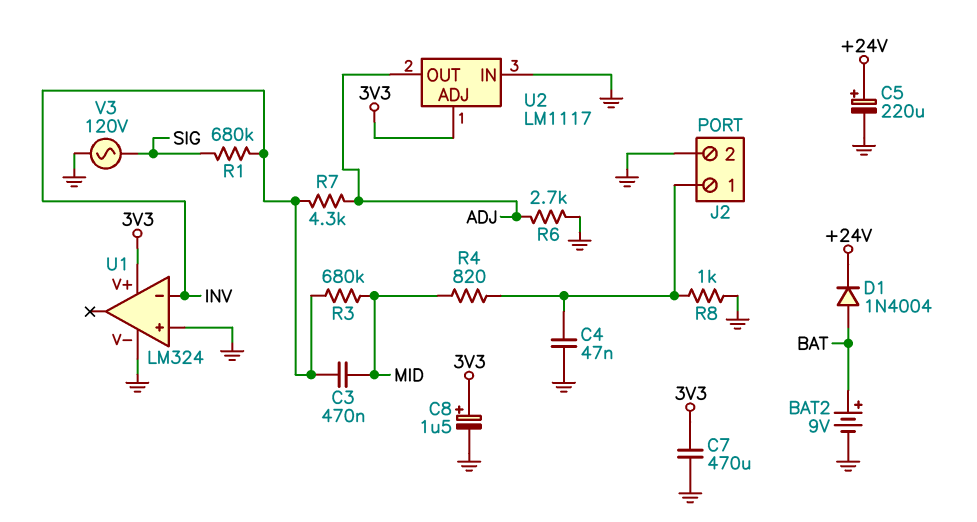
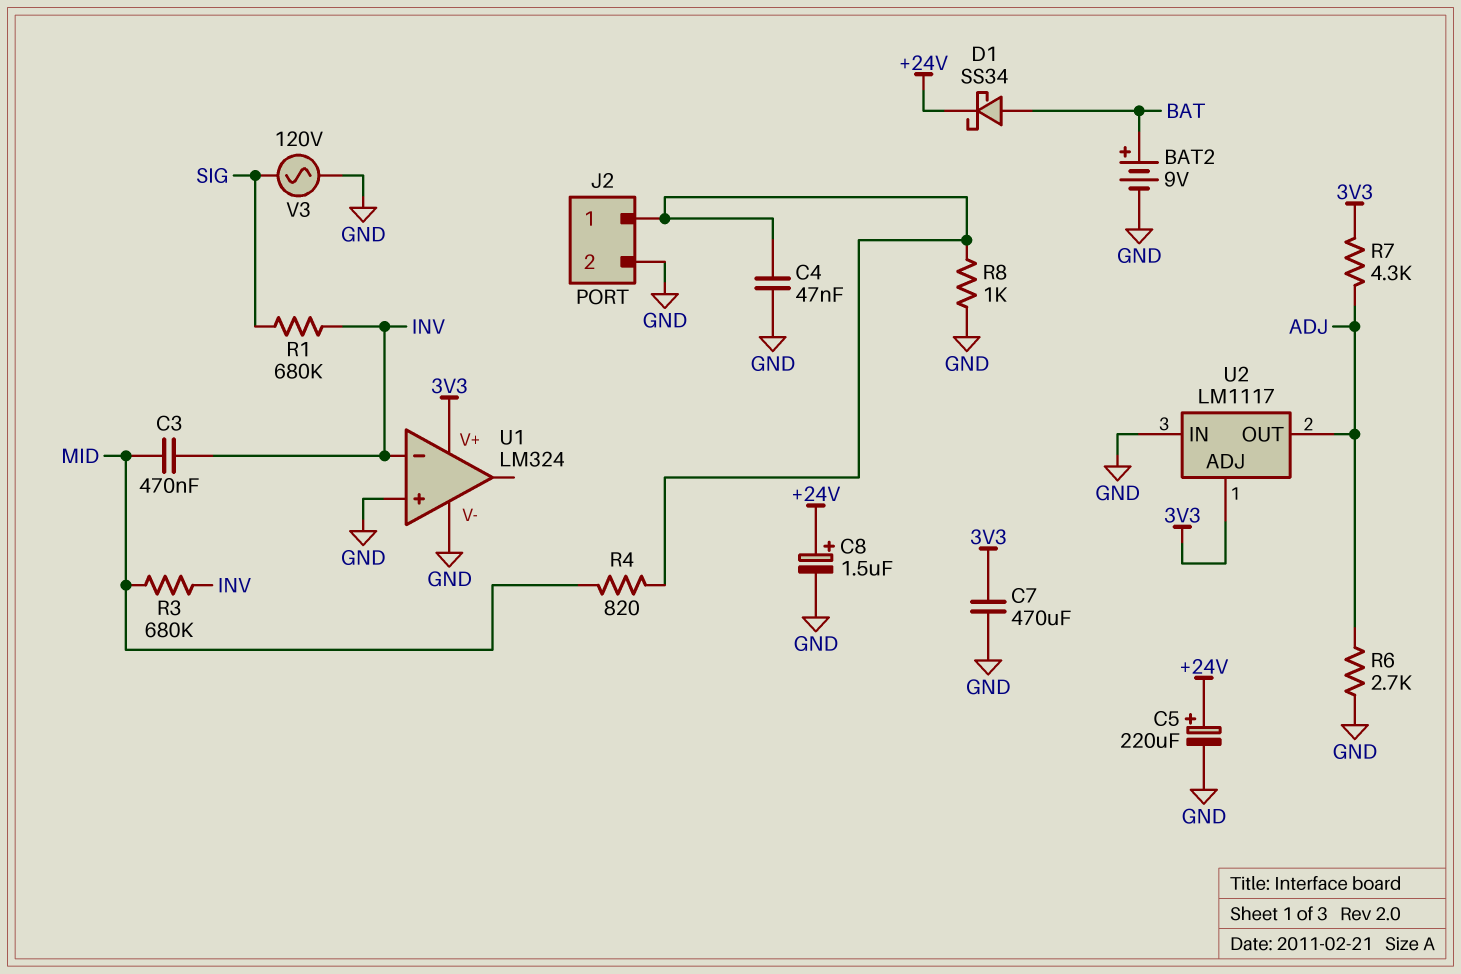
C8: 1.5uF (plus 3V3, minus GND) -> 1.5uF (plus +24V, minus GND)
D1: diode 1N4004 (A BAT, K +24V) -> schottky SS34 (A BAT, K +24V)
R7: 4.3k (ADJ, INV) -> 4.3k (3V3, ADJ)

